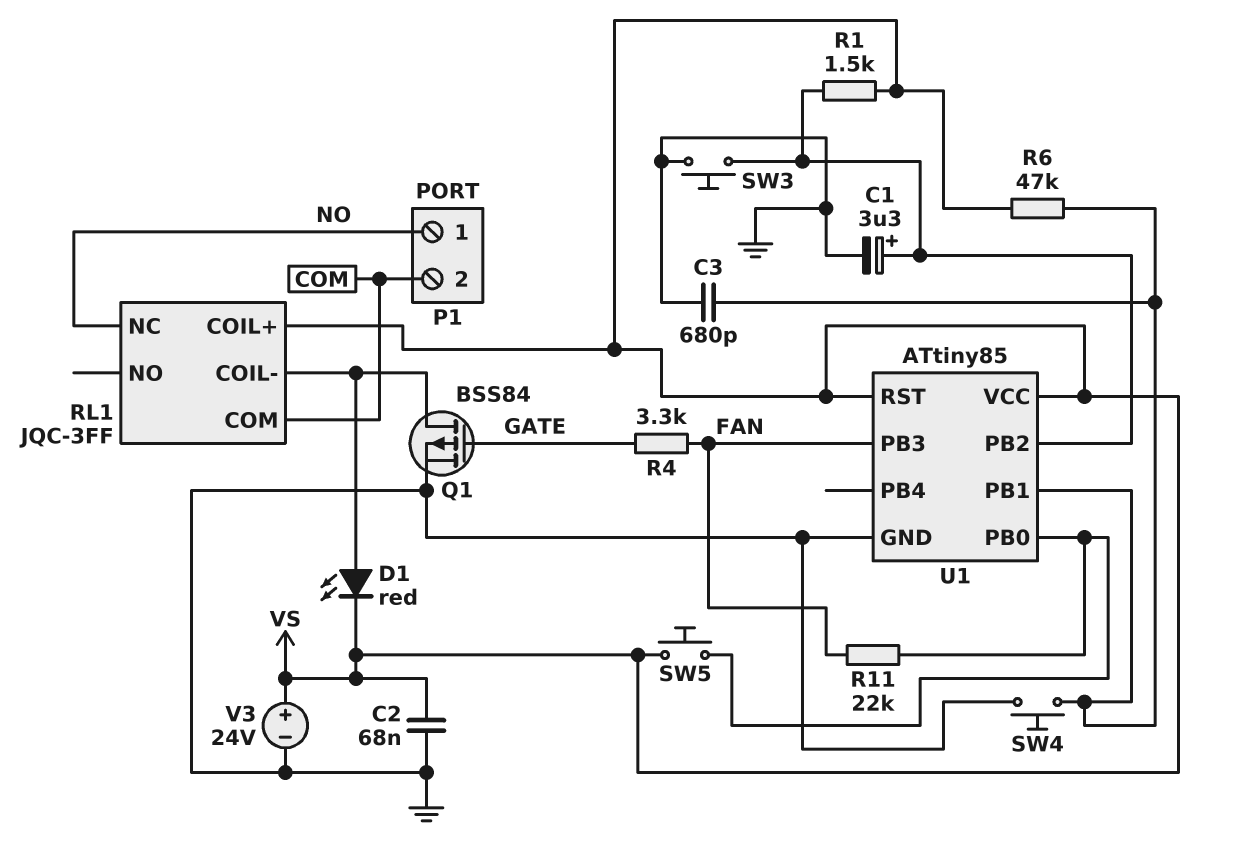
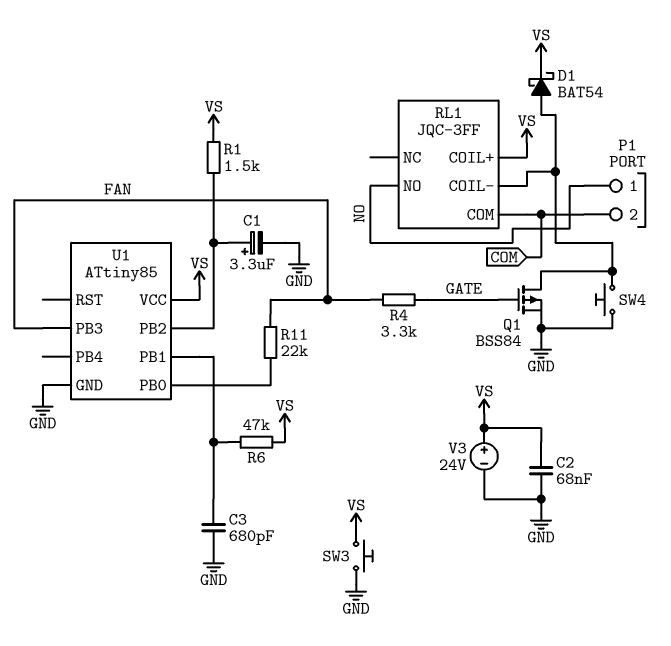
D1: LED red (A RL1/COIL-, K VS) -> schottky BAT54 (A RL1/COIL-, K VS)
RL1 pin NC: NO -> none
RL1 pin NO: none -> NO
SW3: button (GND, U1/PB2) -> button (GND, VS)
SW4: button (GND, U1/PB1) -> button (GND, RL1/COIL-)
SW5: button (U1/PB0, VS) -> none
U1 pin RST: VS -> none

